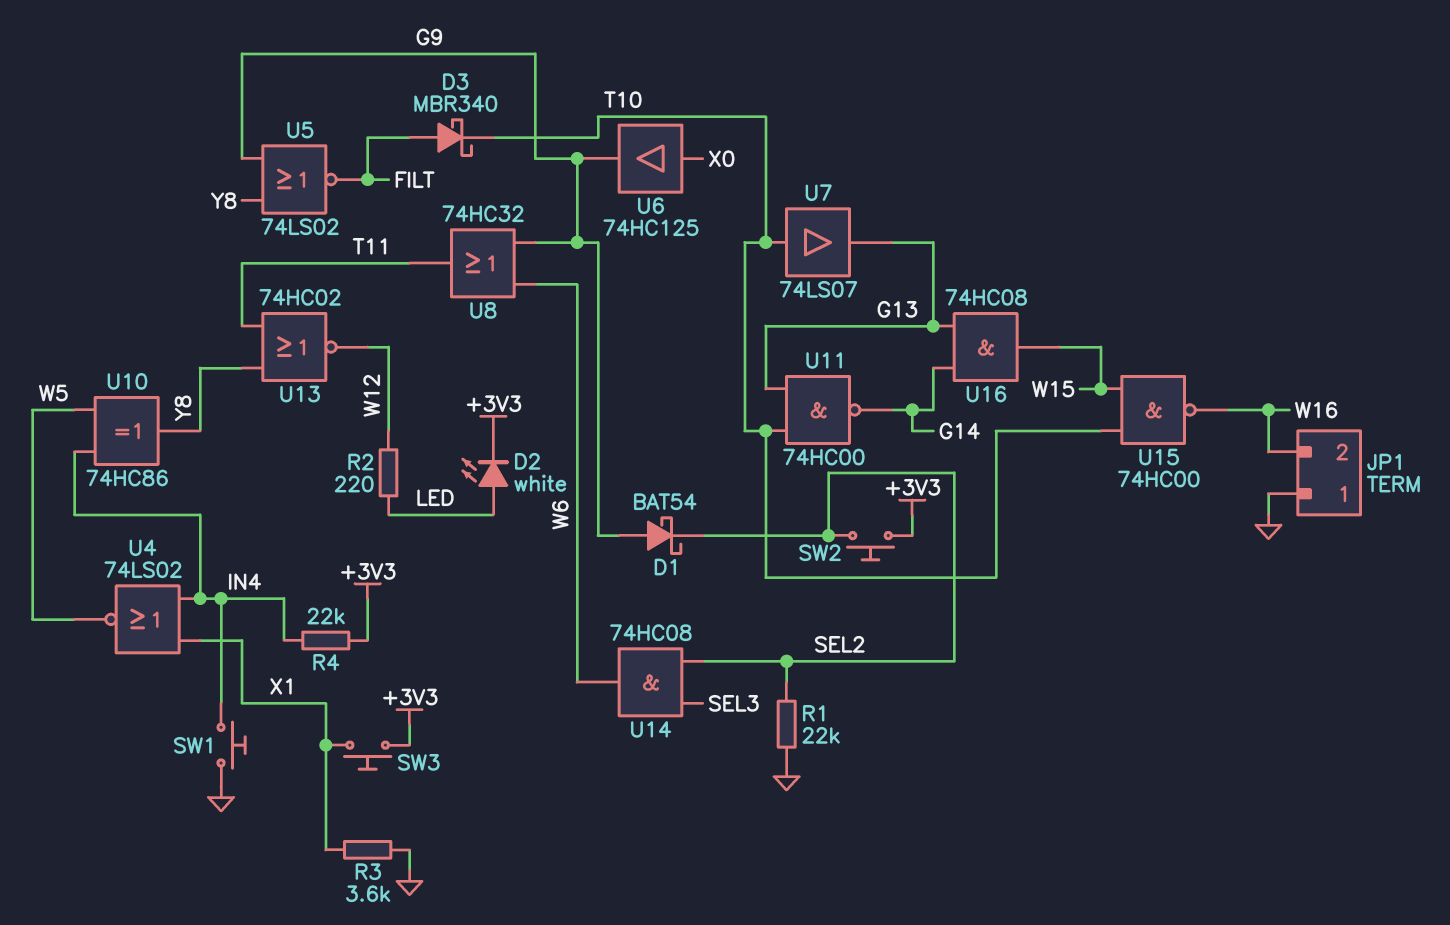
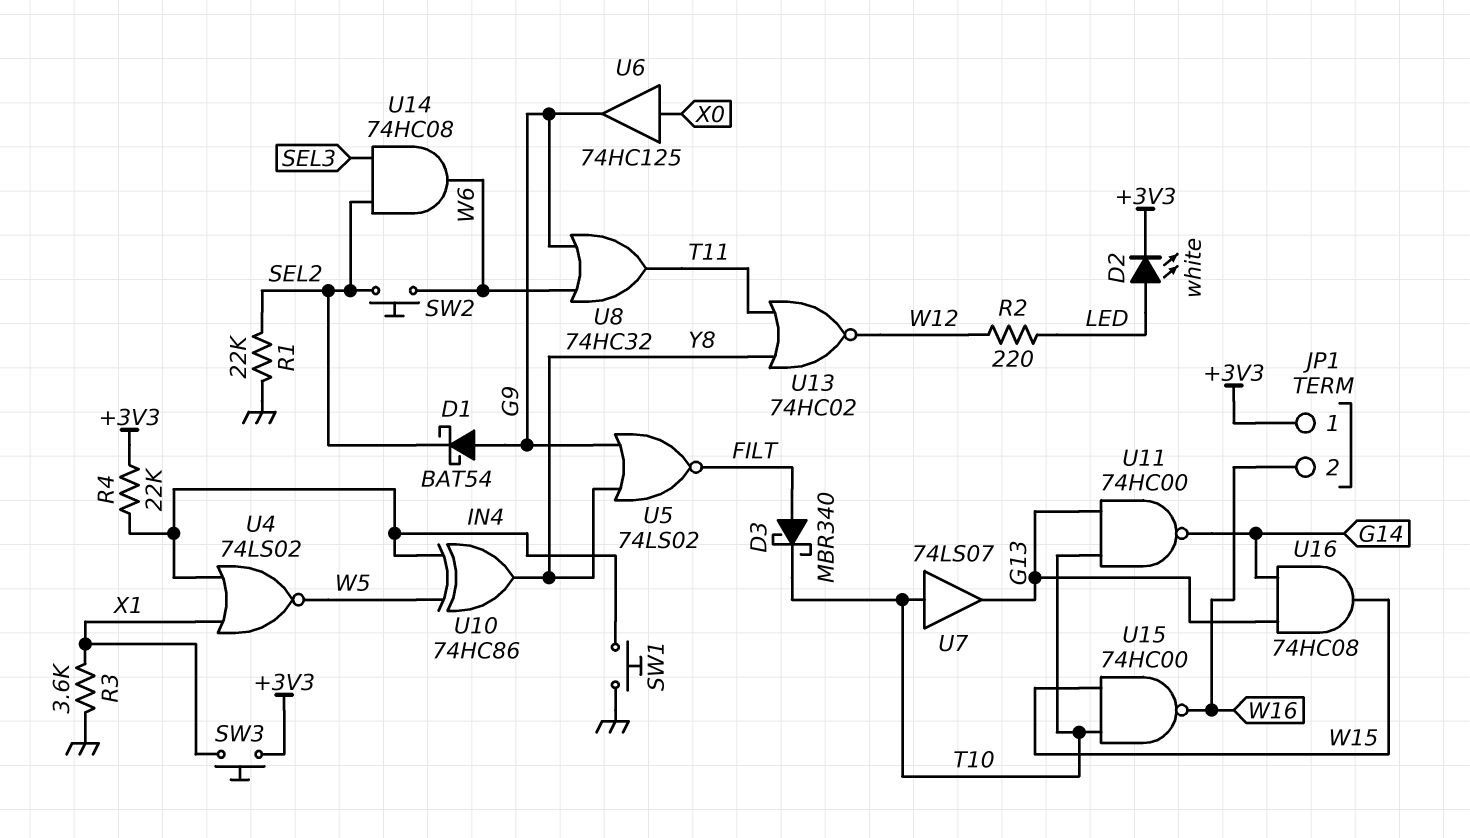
JP1 pin 1: GND -> +3V3
SW2: button (+3V3, SEL2) -> button (SEL2, W6)

